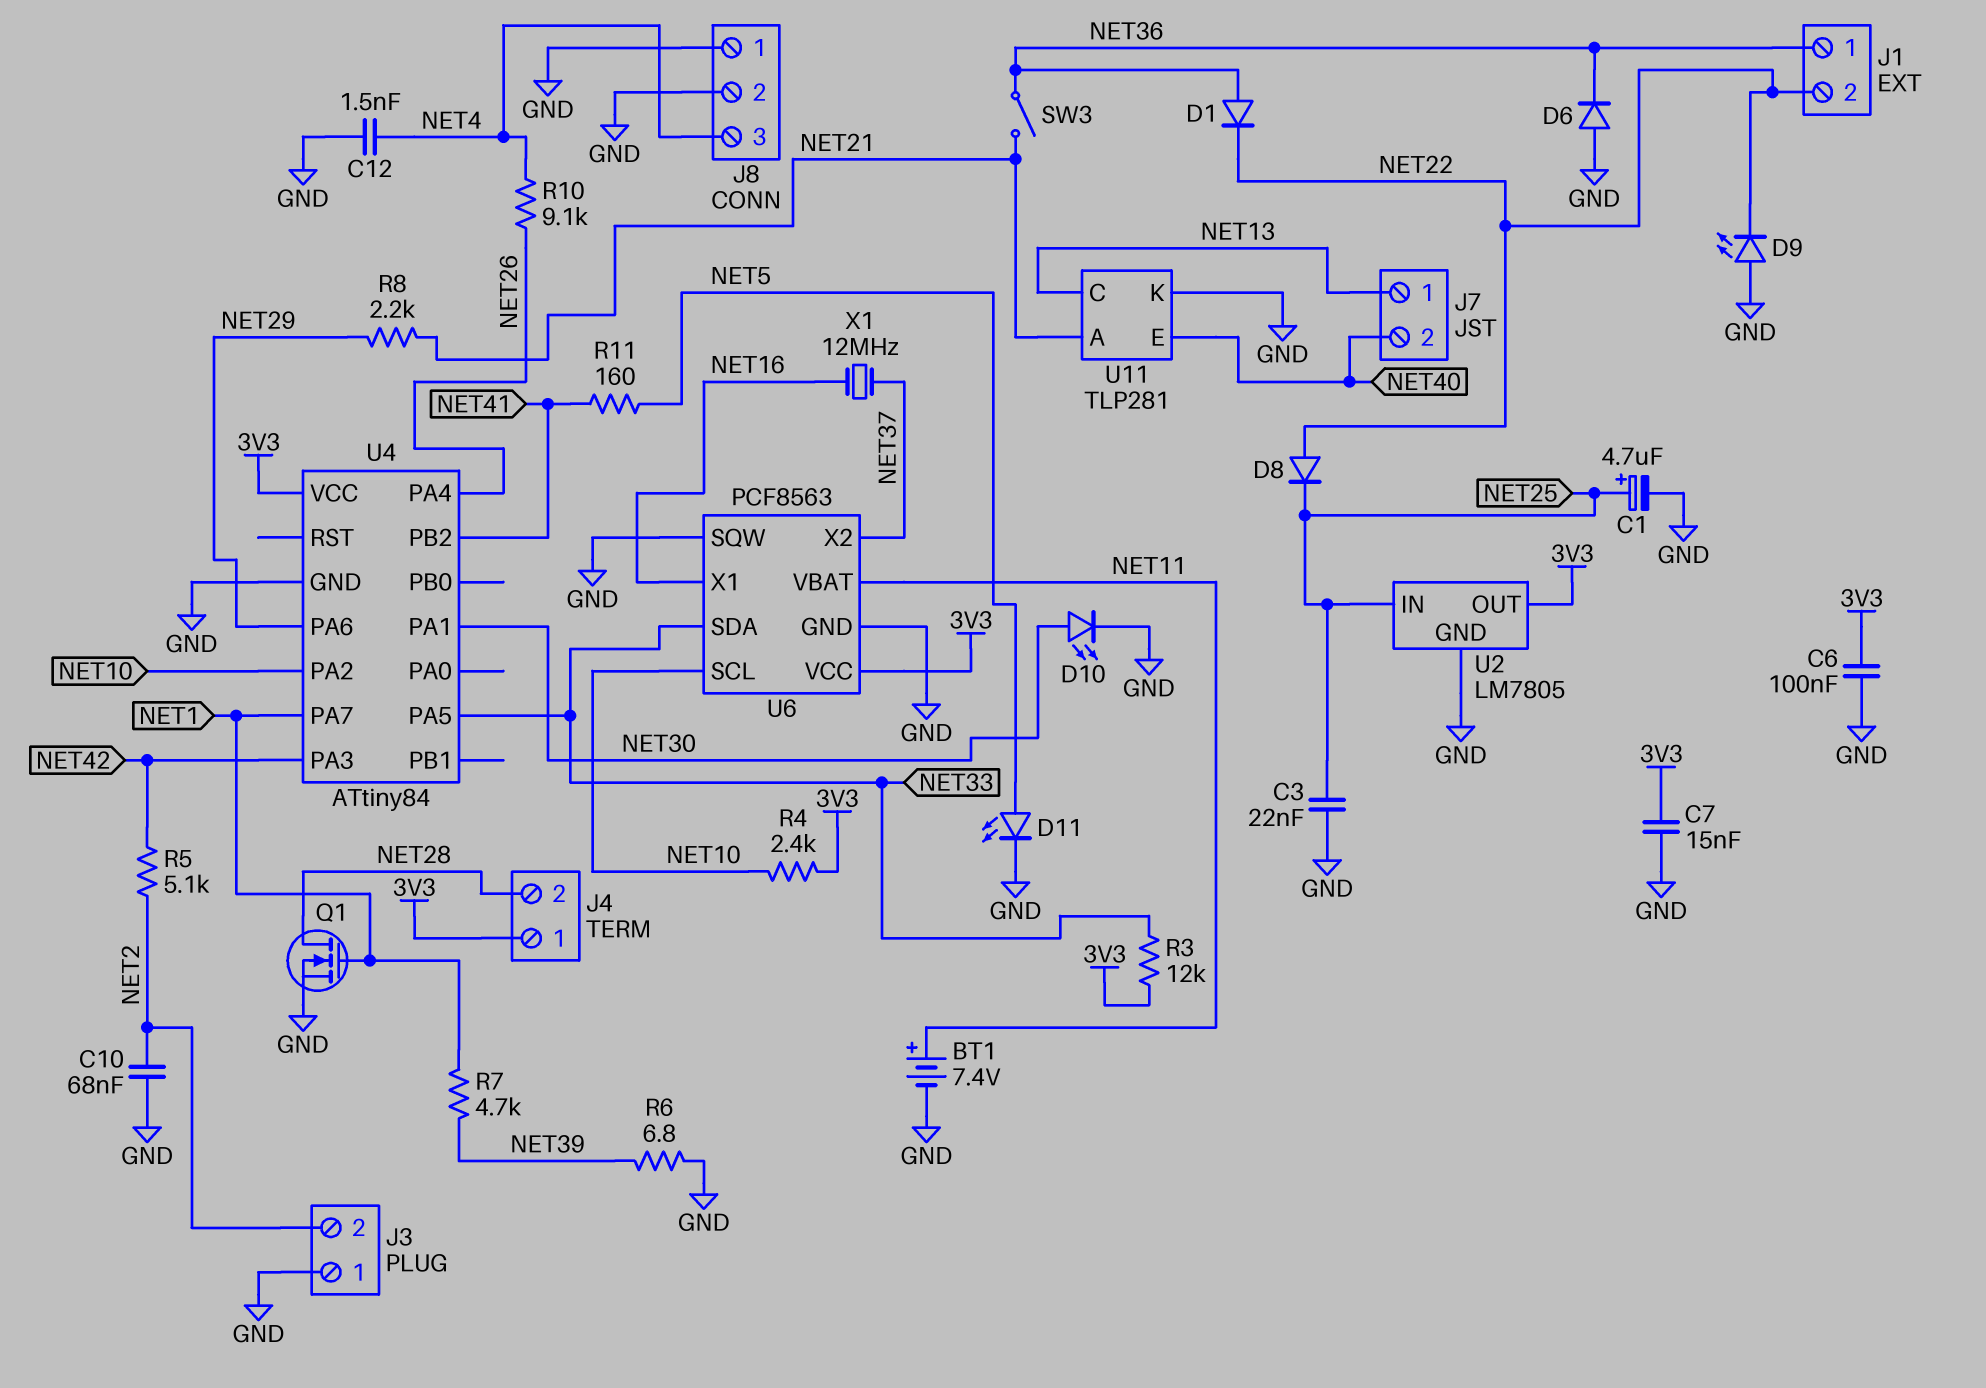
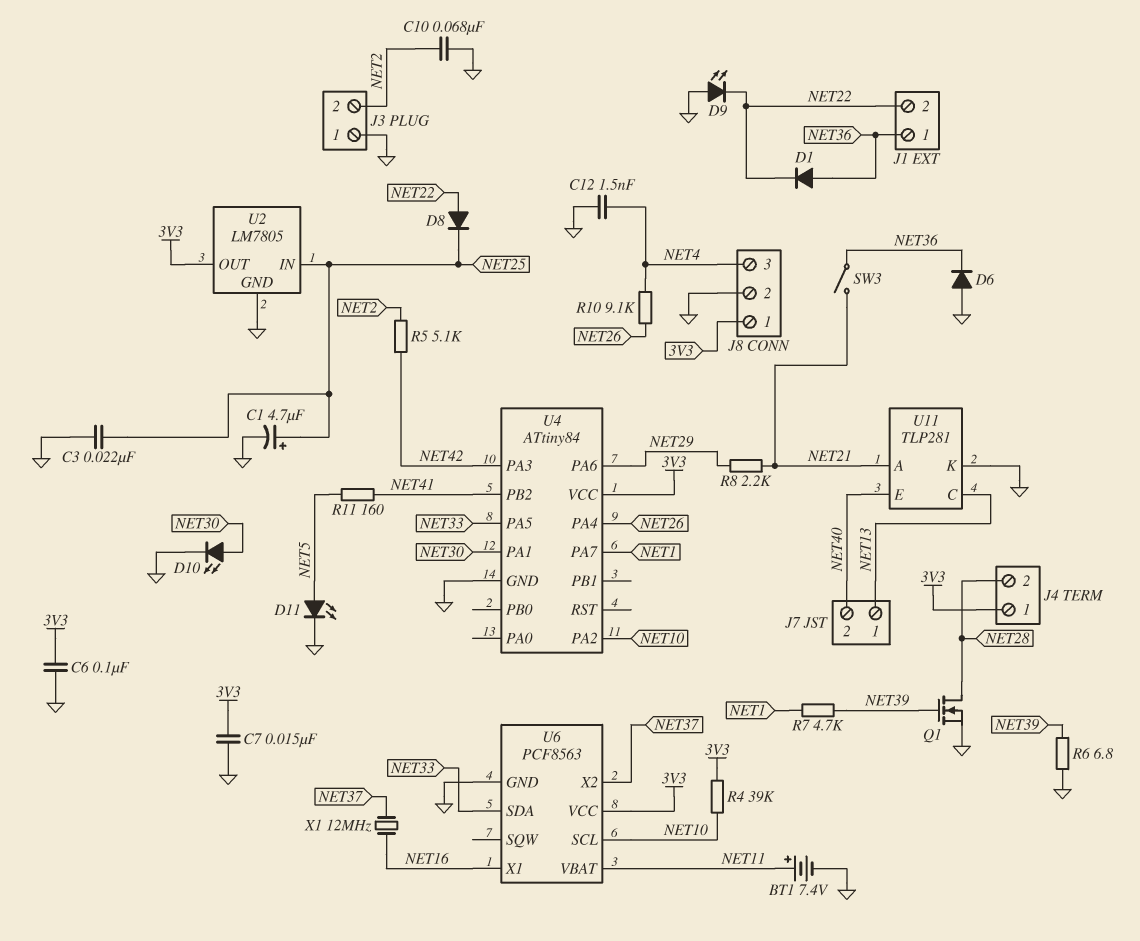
J8 pin 1: GND -> 3V3
Q1: NMOS (G NET1, D NET28, S GND) -> NMOS (G NET39, D NET28, S GND)
R3: 12k (3V3, NET33) -> none
R4: 2.4k (3V3, NET10) -> 39k (3V3, NET10)
U6 pin SQW: GND -> none

